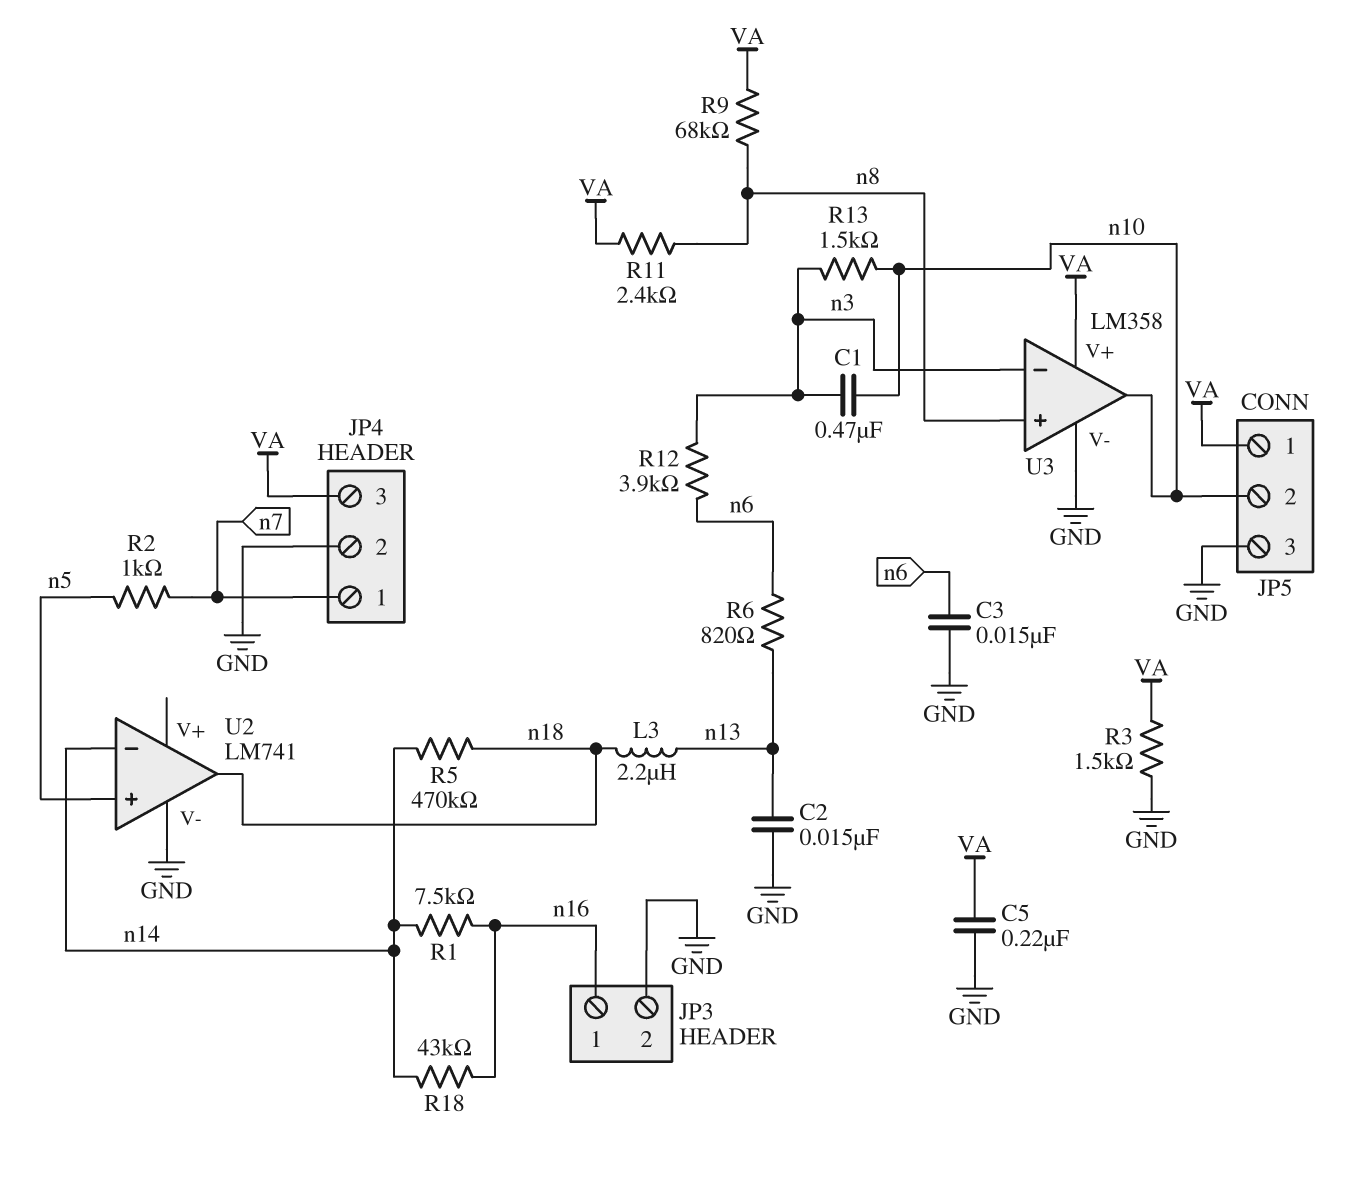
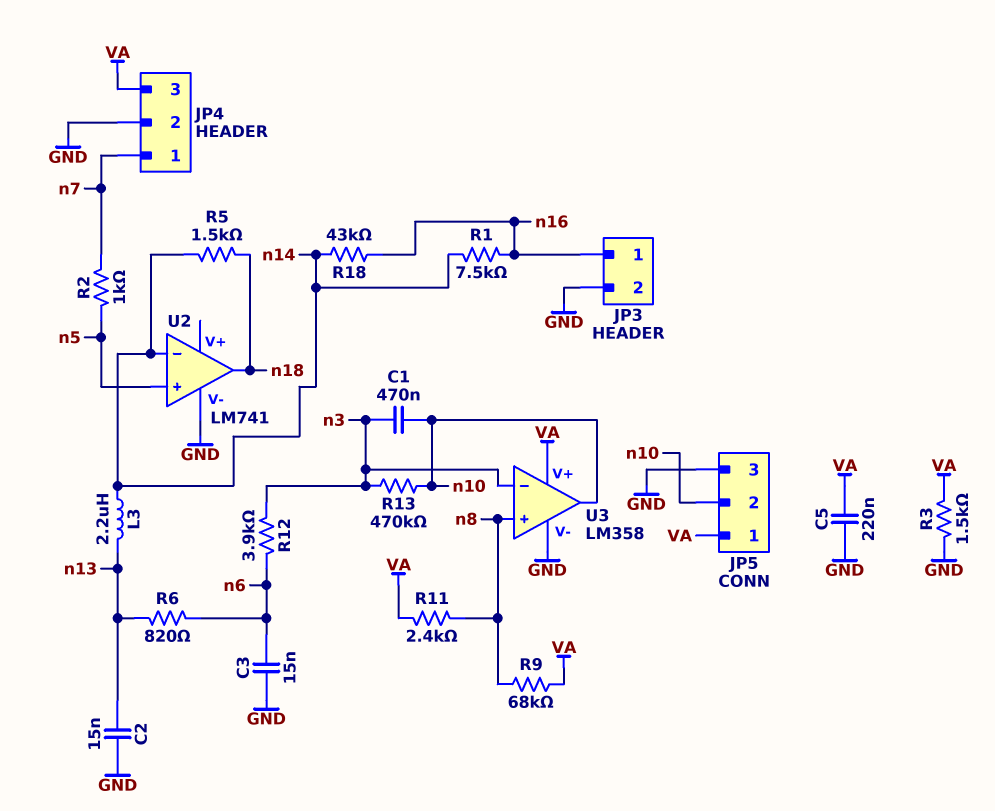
L3: 2.2uH (n13, n18) -> 2.2uH (n13, n14)
R5: 470k (n14, n18) -> 1.5k (n14, n18)
R13: 1.5k (n3, n10) -> 470k (n3, n10)

